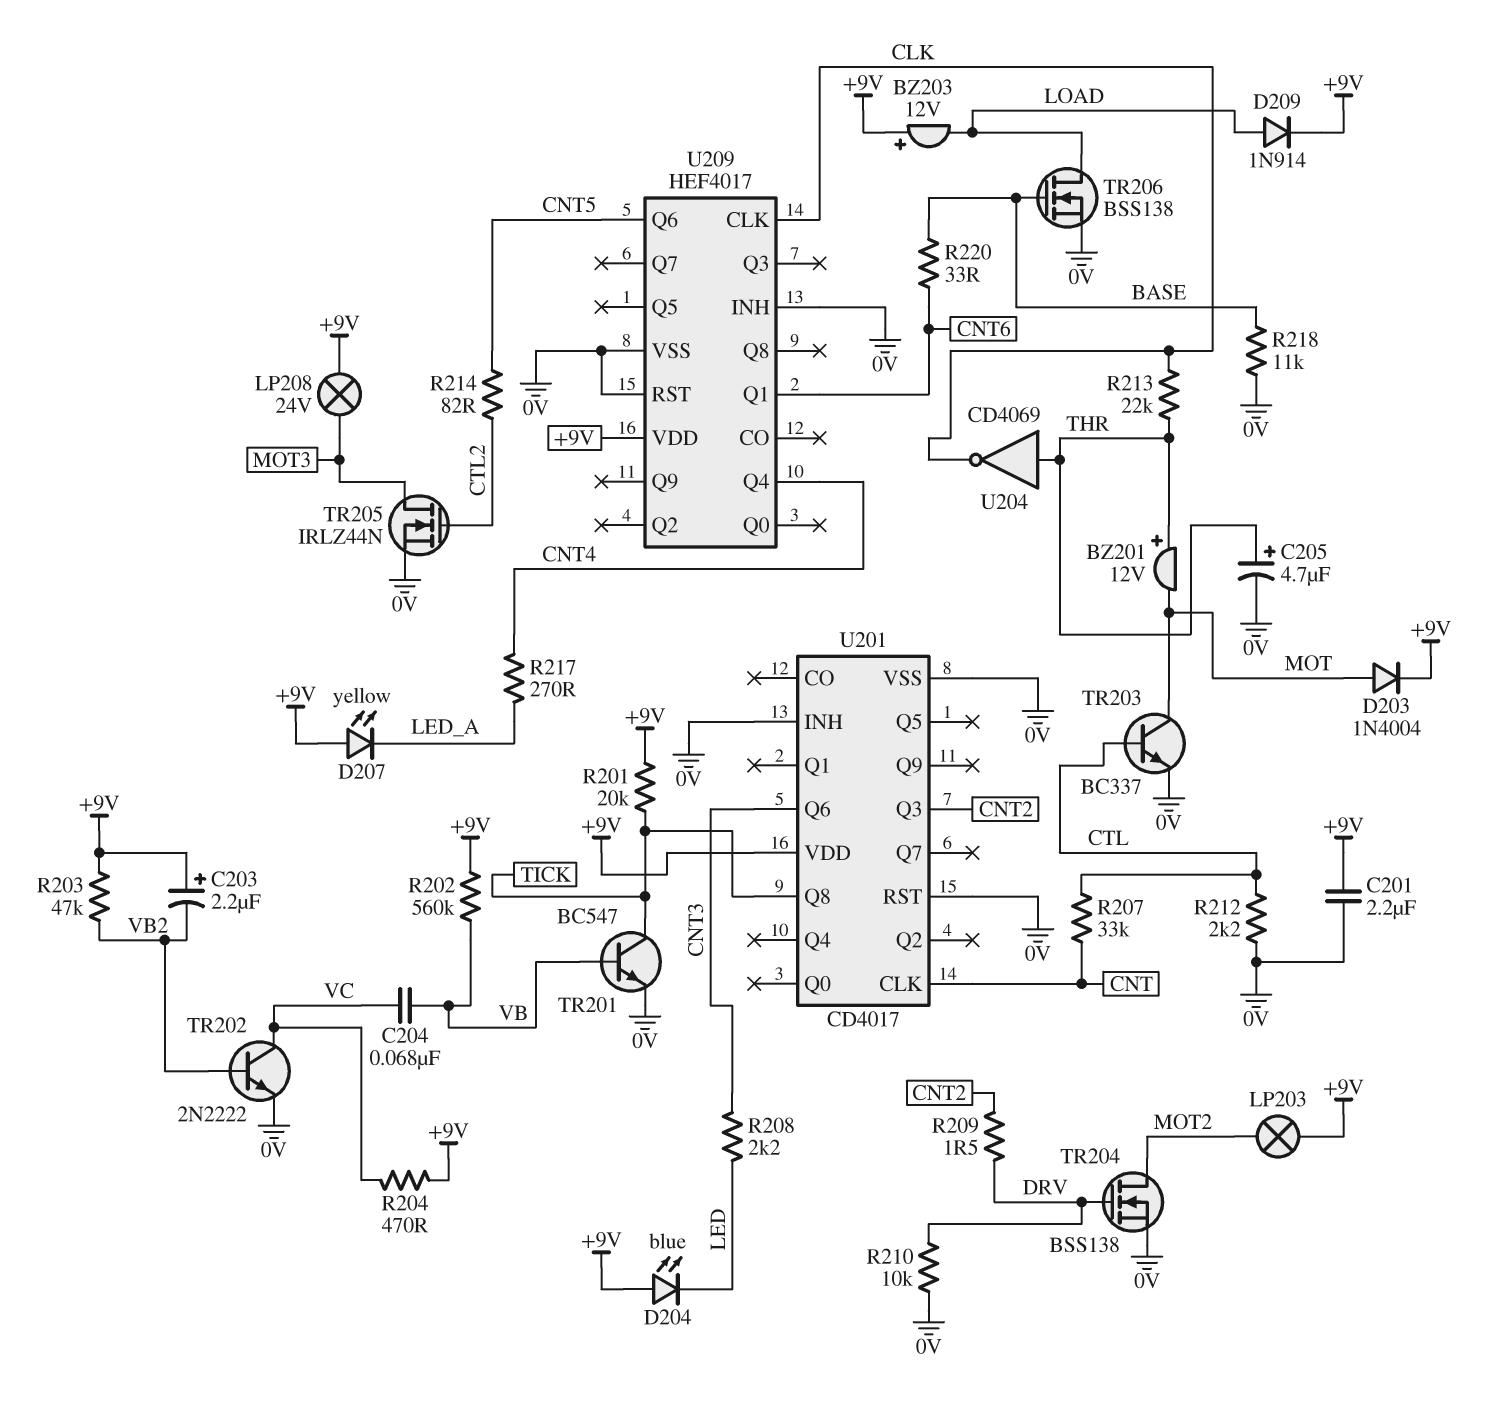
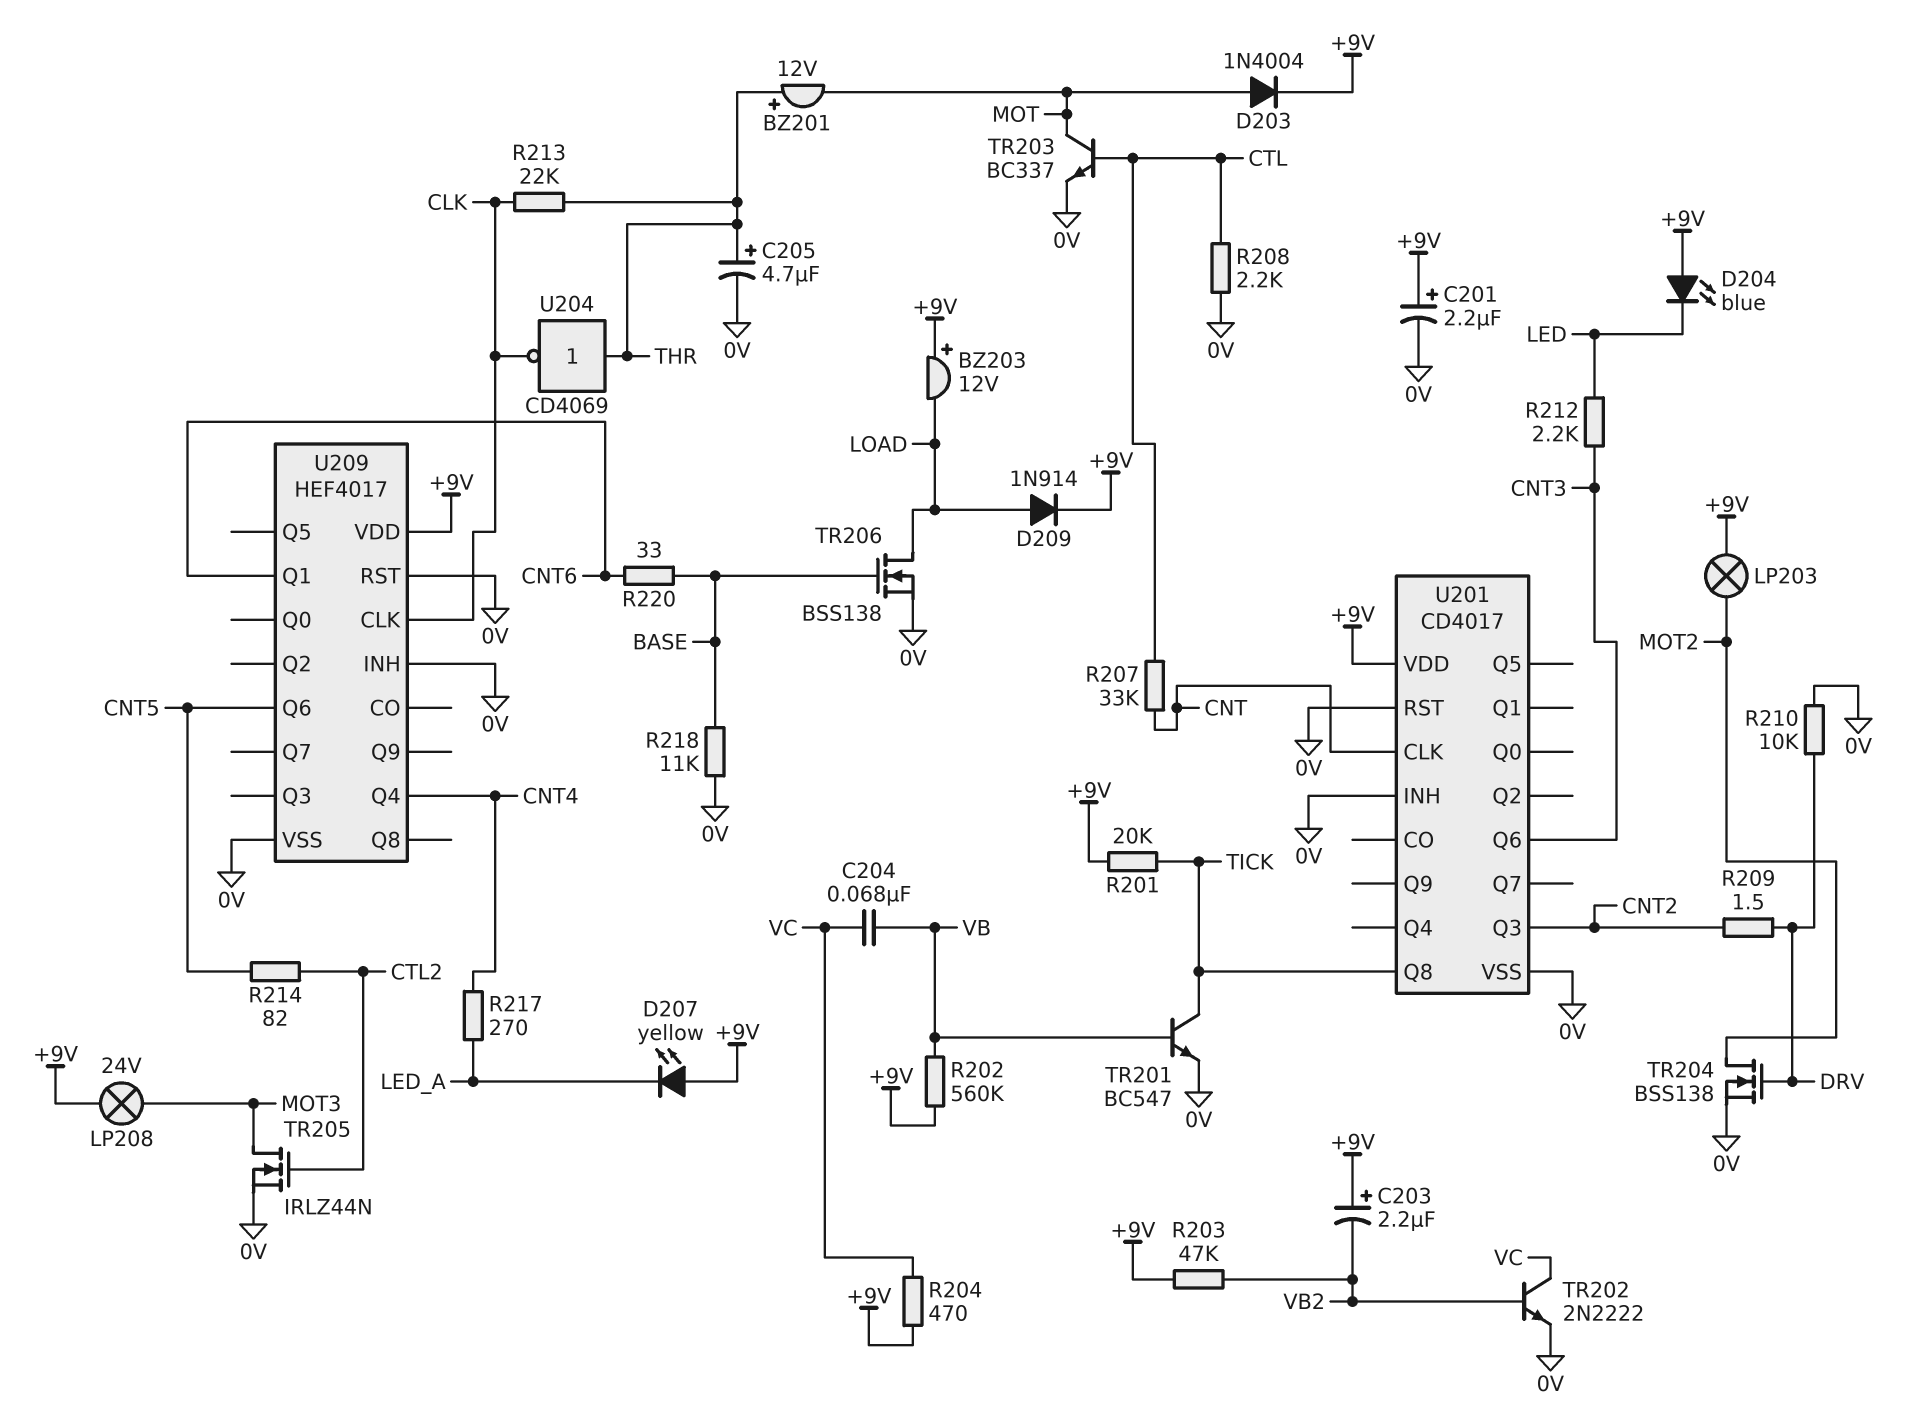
C201: 2.2uF (+9V, 0V) -> 2.2uF (plus +9V, minus 0V)
R208: 2.2k (CNT3, LED) -> 2.2k (0V, CTL)
R212: 2.2k (0V, CTL) -> 2.2k (CNT3, LED)

